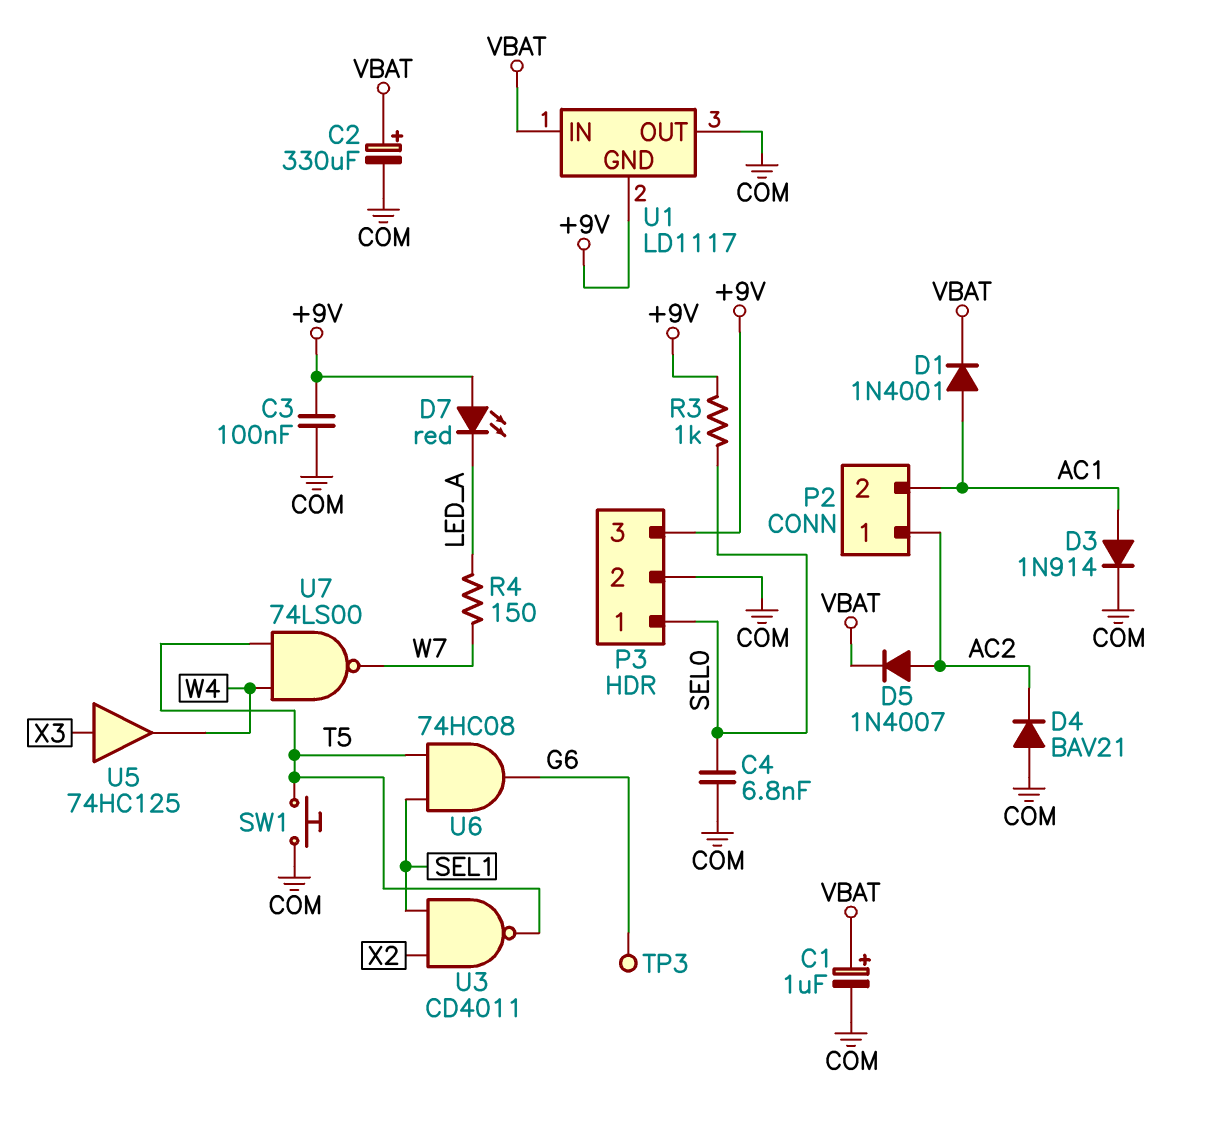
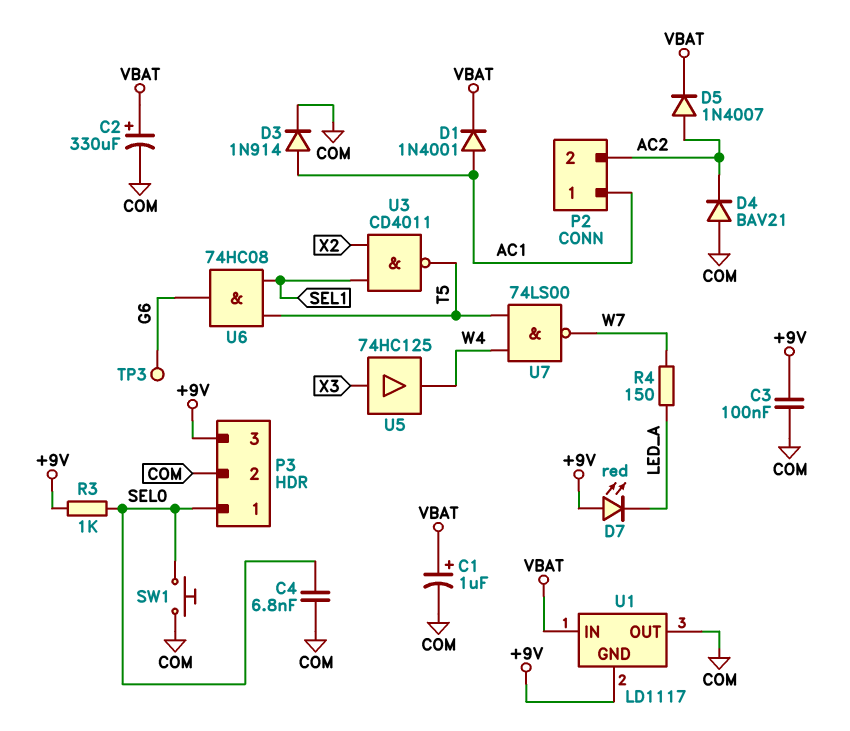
P2 pin 1: AC2 -> AC1
P2 pin 2: AC1 -> AC2
SW1: button (COM, T5) -> button (COM, SEL0)

